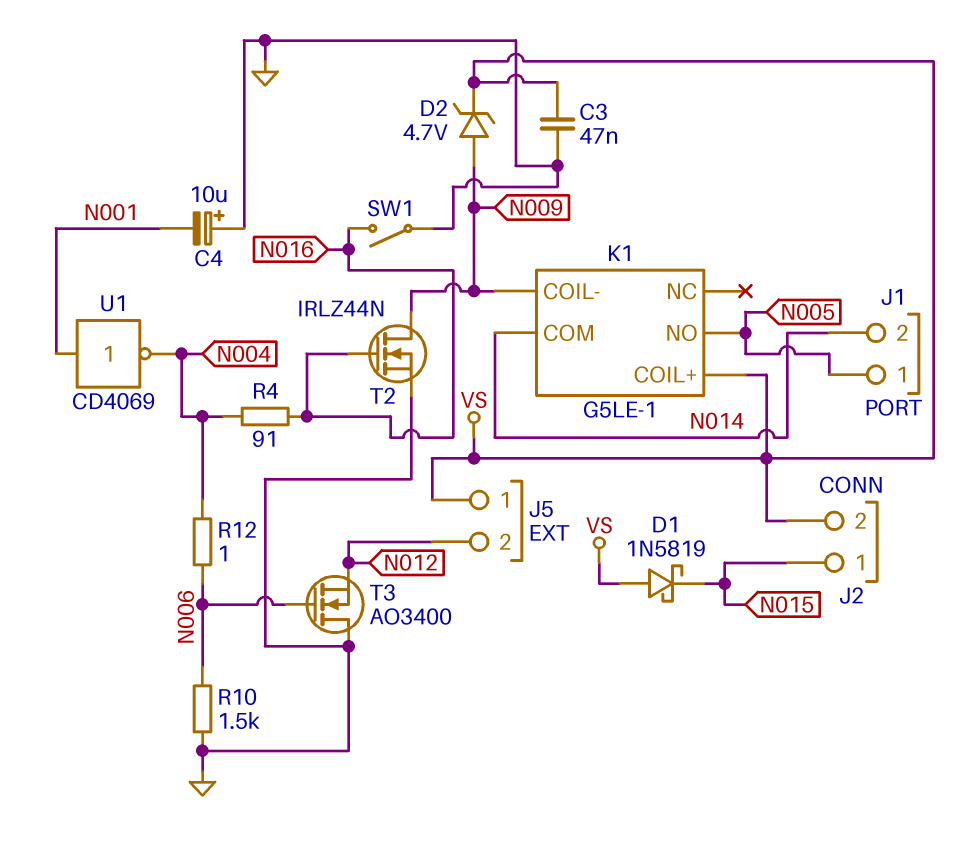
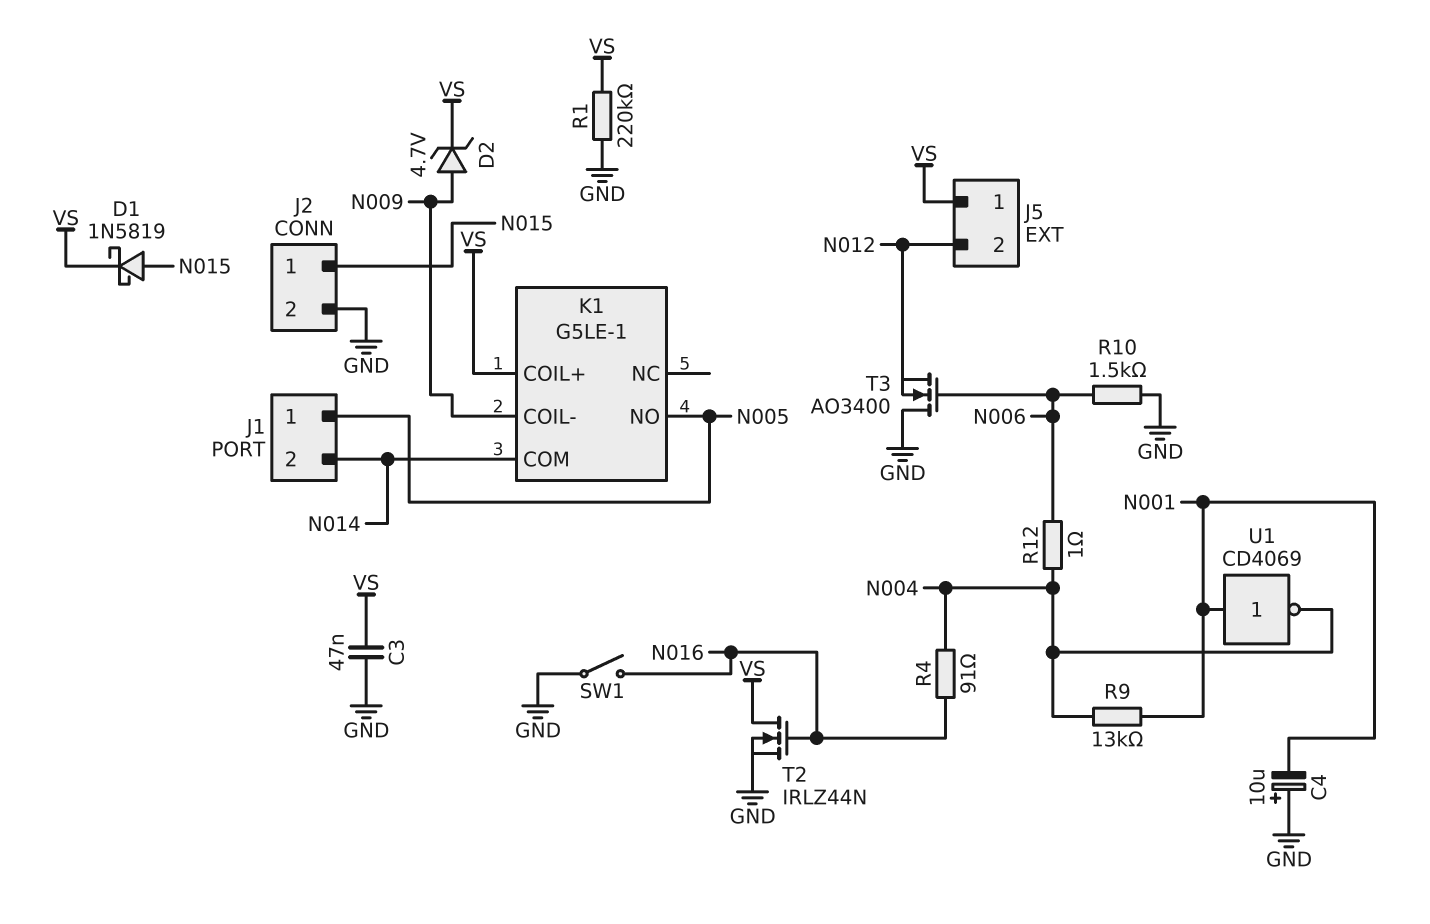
D1: schottky 1N5819 (A VS, K N015) -> schottky 1N5819 (A N015, K VS)
J2 pin 2: VS -> GND
R1: none -> 220k (GND, VS)
R9: none -> 13k (N001, N004)
T2: NMOS IRLZ44N (G N016, D N009, S GND) -> NMOS IRLZ44N (G N016, D VS, S GND)

